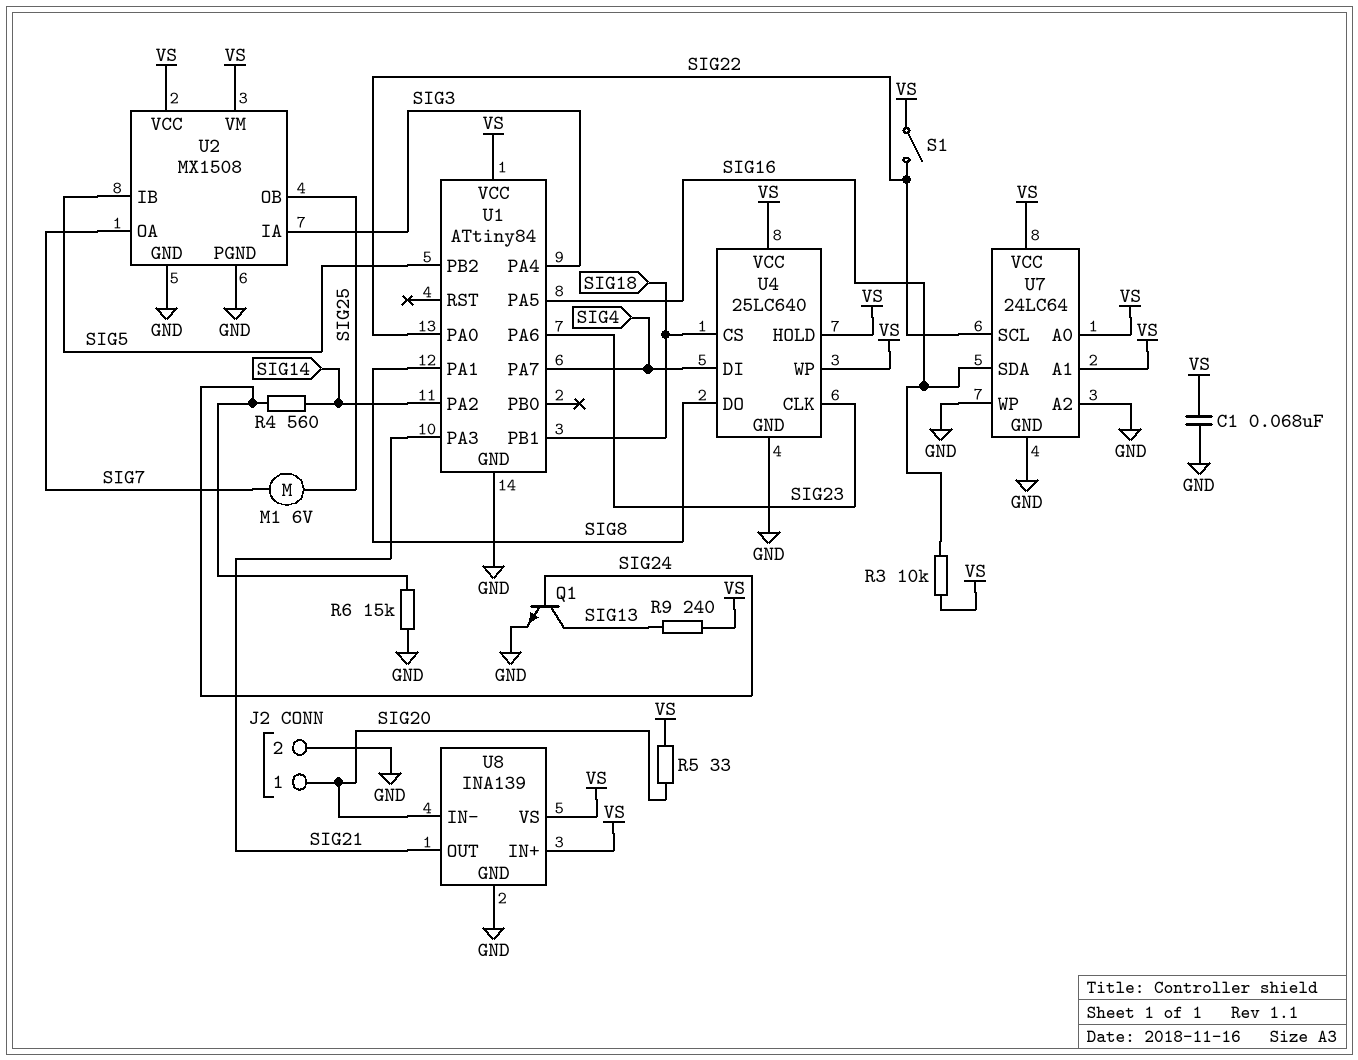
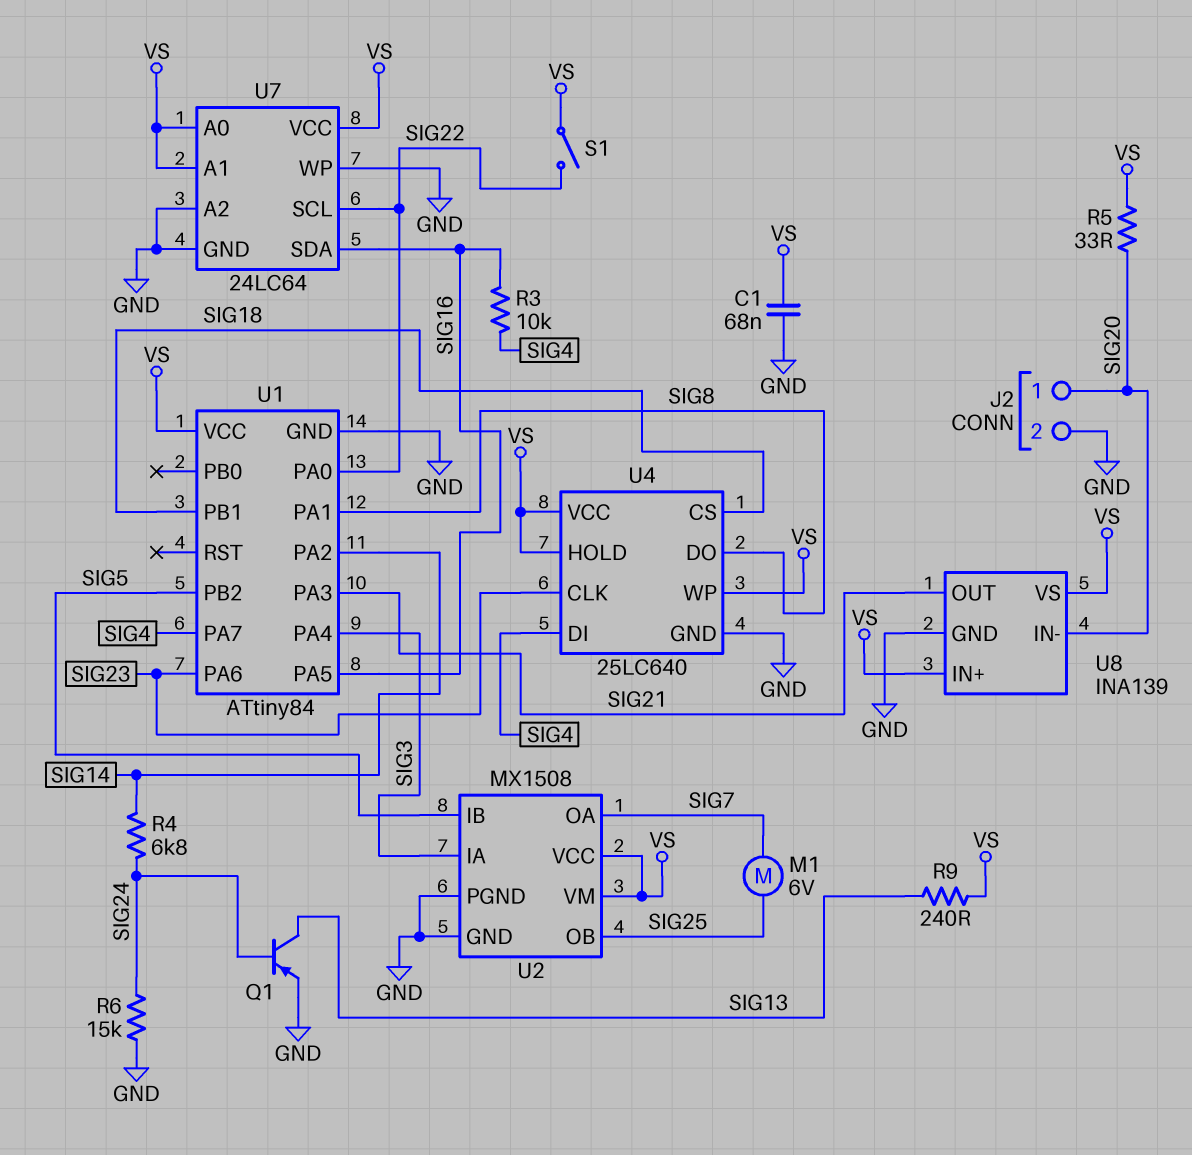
Q1: NPN (B SIG24, C SIG13, E GND) -> PNP (B SIG24, C SIG13, E GND)
R3: 10k (SIG16, VS) -> 10k (SIG4, SIG16)
R4: 560 (SIG14, SIG24) -> 6.8k (SIG14, SIG24)

